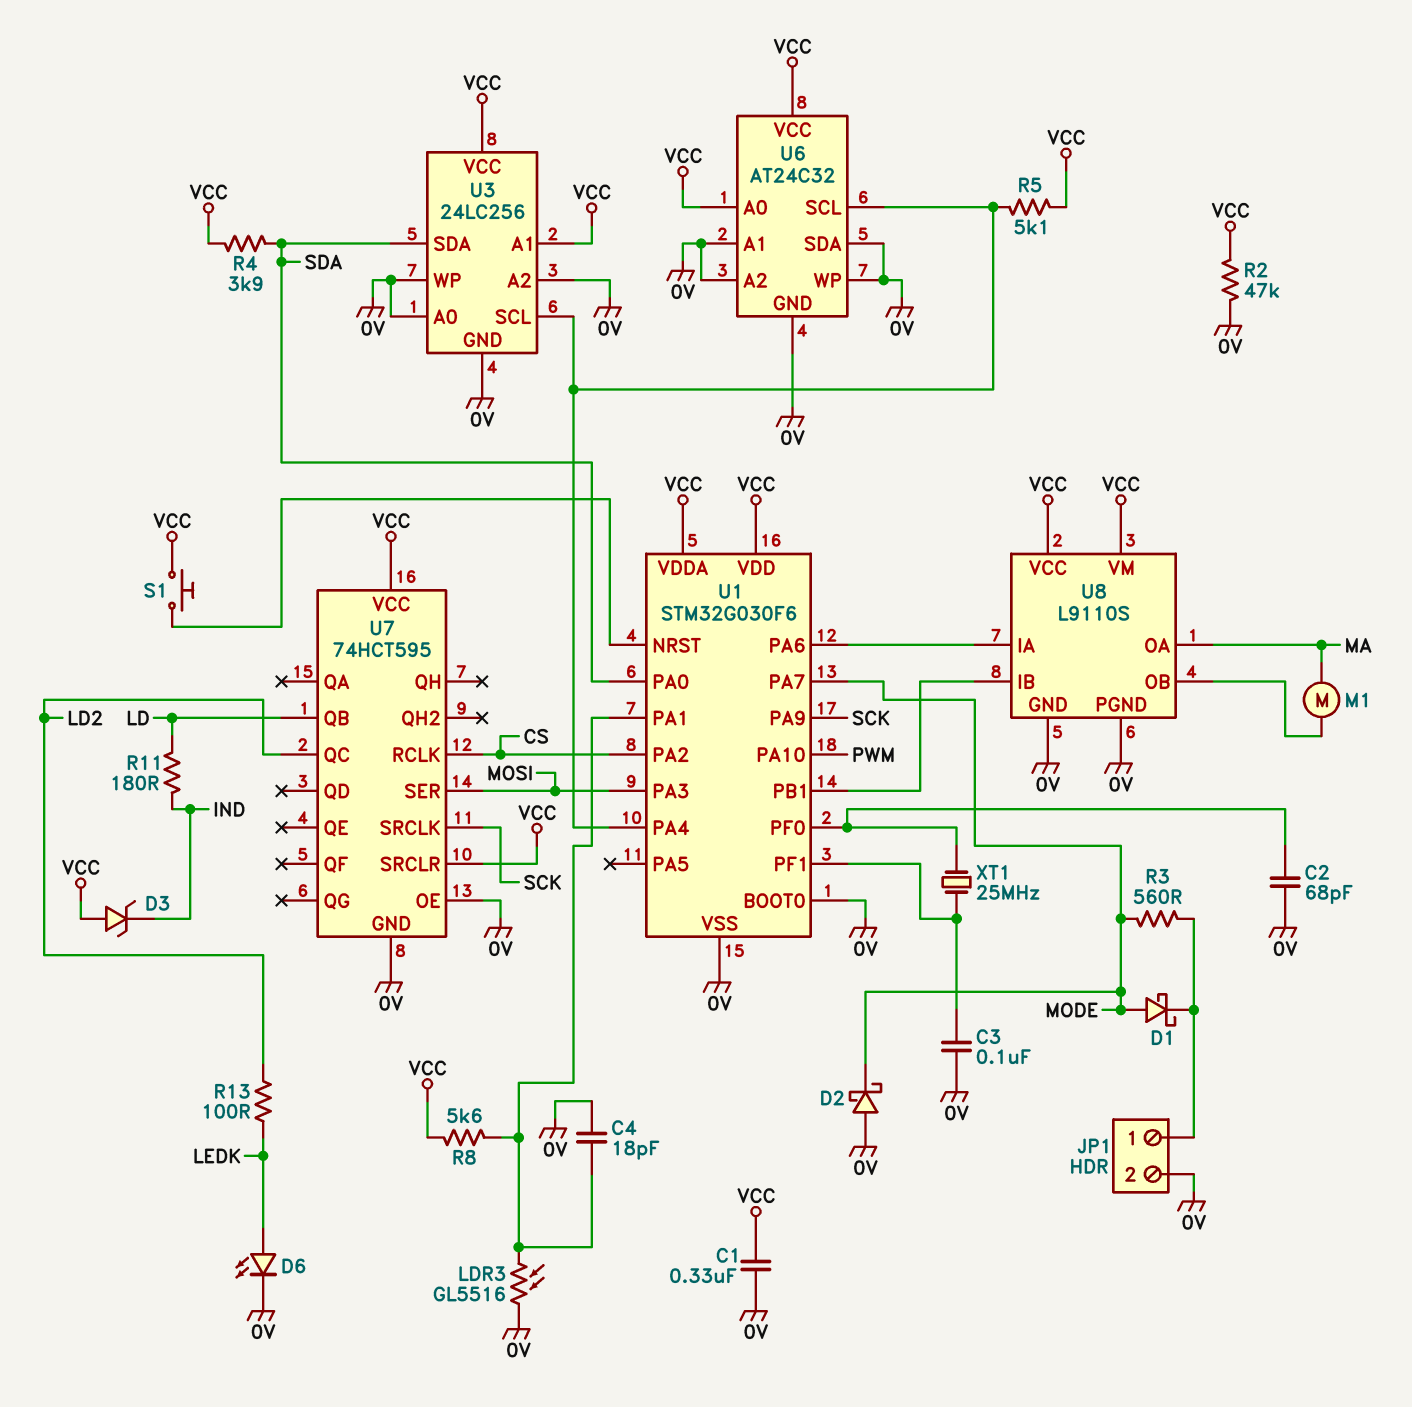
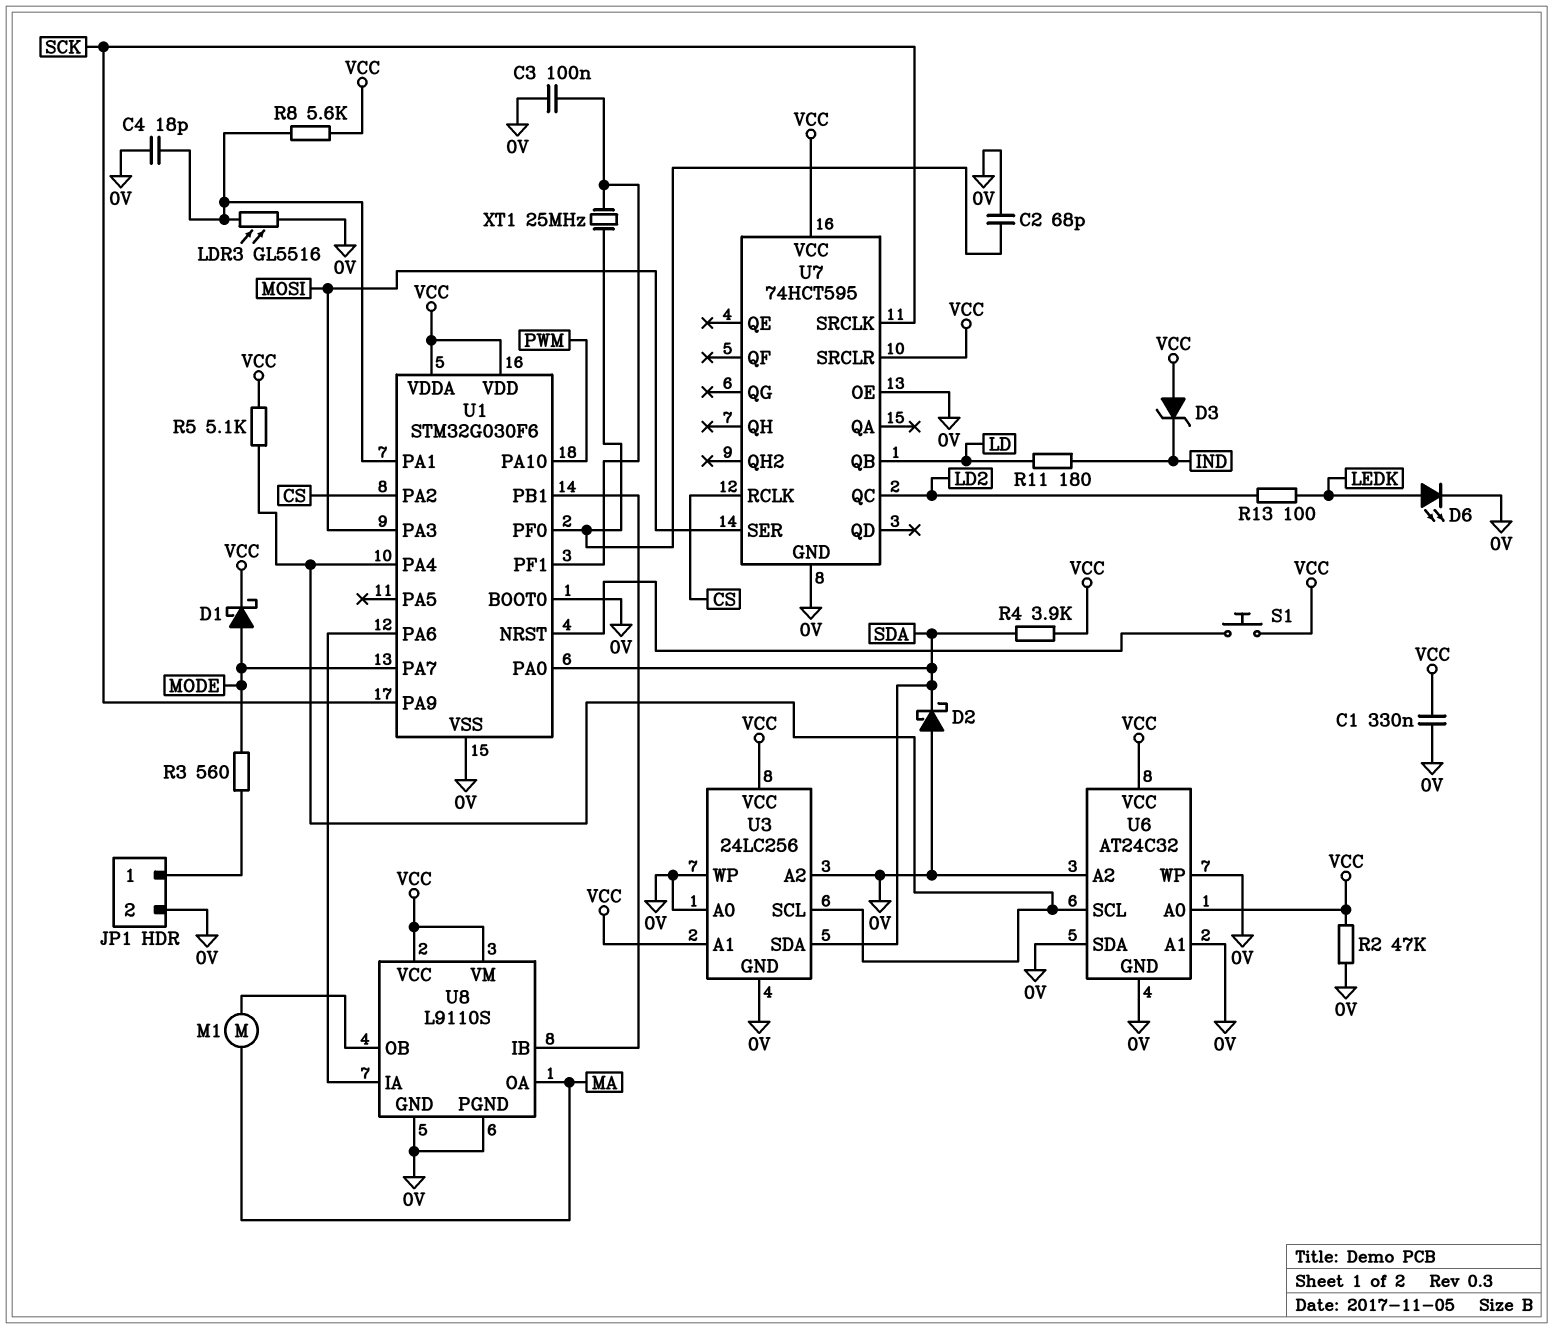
D1: schottky (A MODE, K JP1/1) -> schottky (A MODE, K VCC)
D2: schottky (A 0V, K MODE) -> schottky (A 0V, K SDA)

